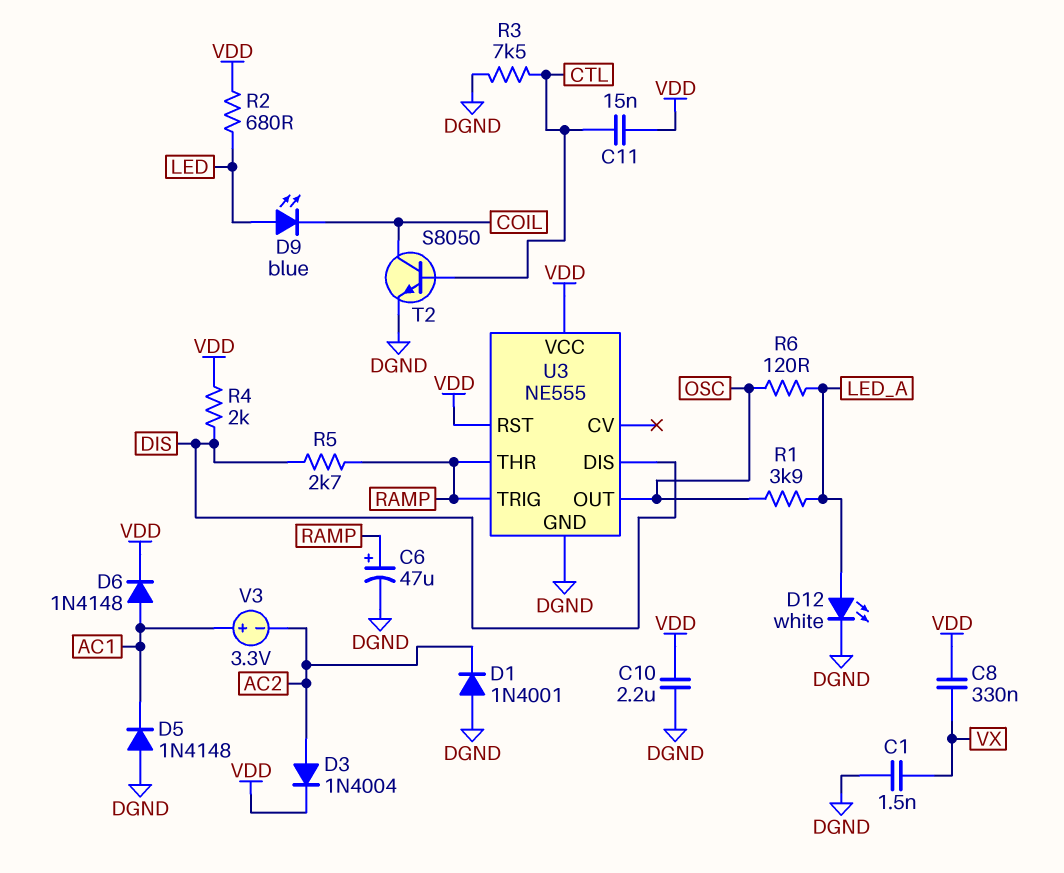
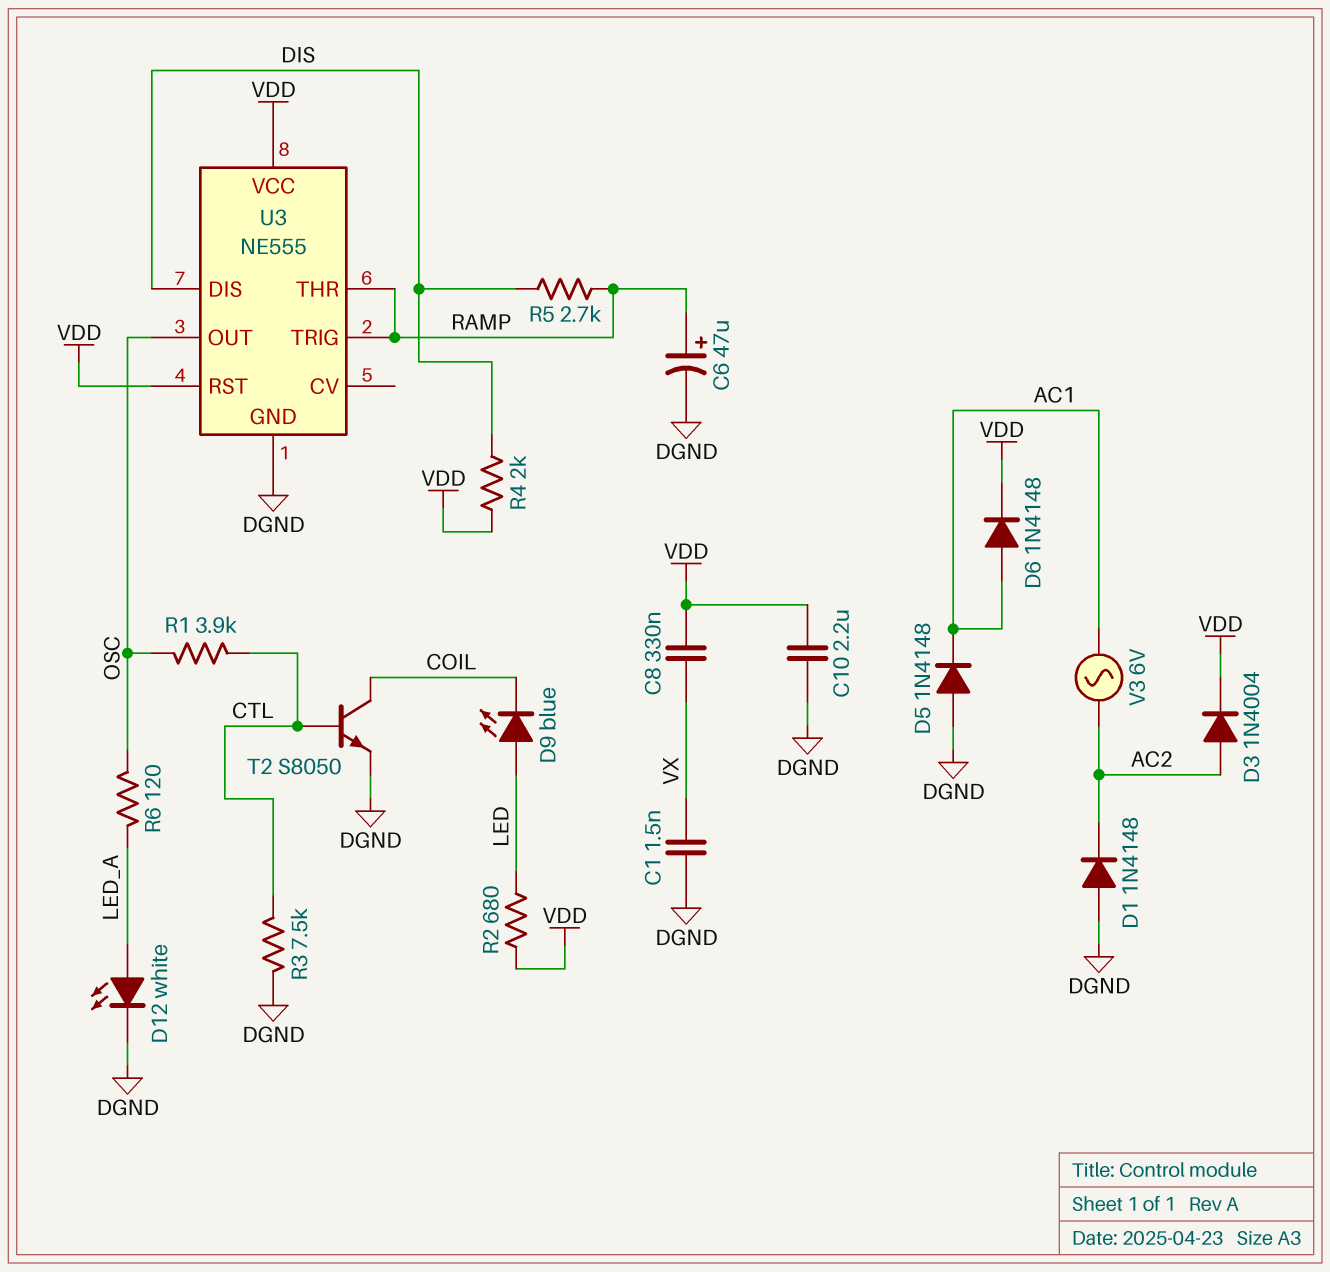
C11: 15nF (CTL, VDD) -> none
D1: diode 1N4001 (A DGND, K AC2) -> diode 1N4148 (A DGND, K AC2)
R1: 3.9k (LED_A, OSC) -> 3.9k (CTL, OSC)
V3: 3.3V (plus AC1, minus AC2) -> AC 6V (AC1, AC2)

